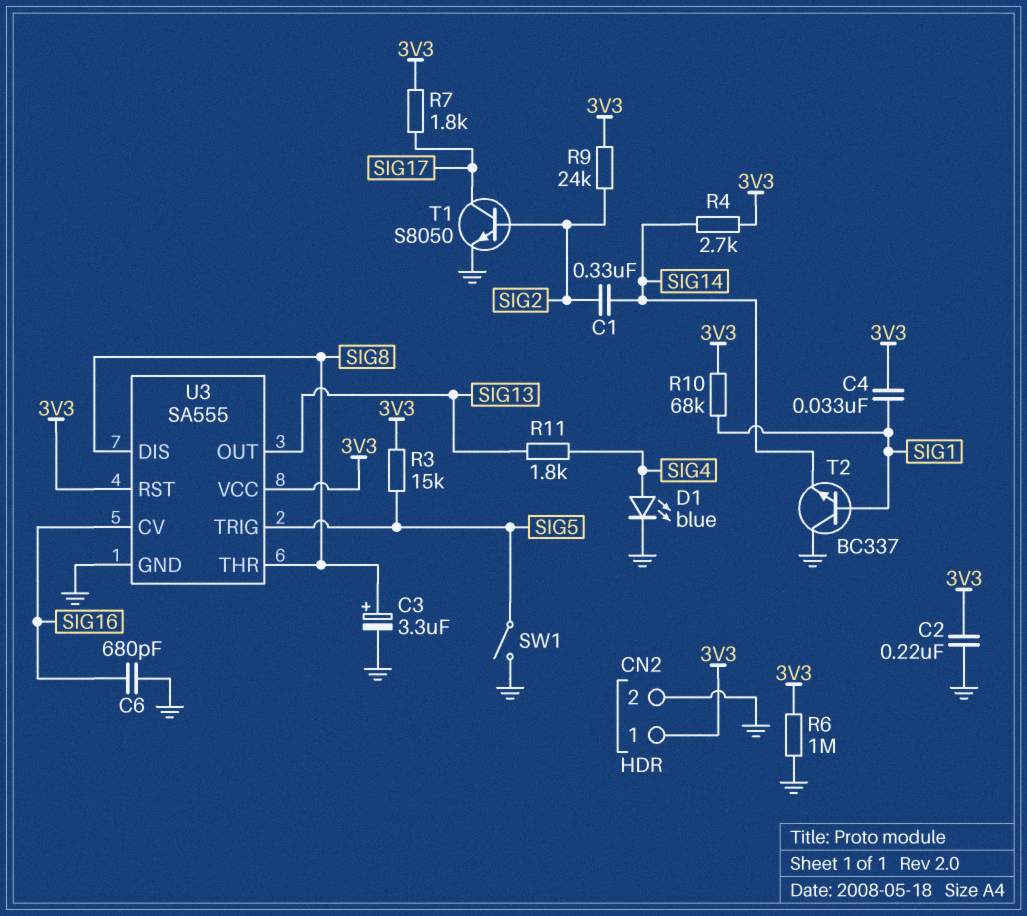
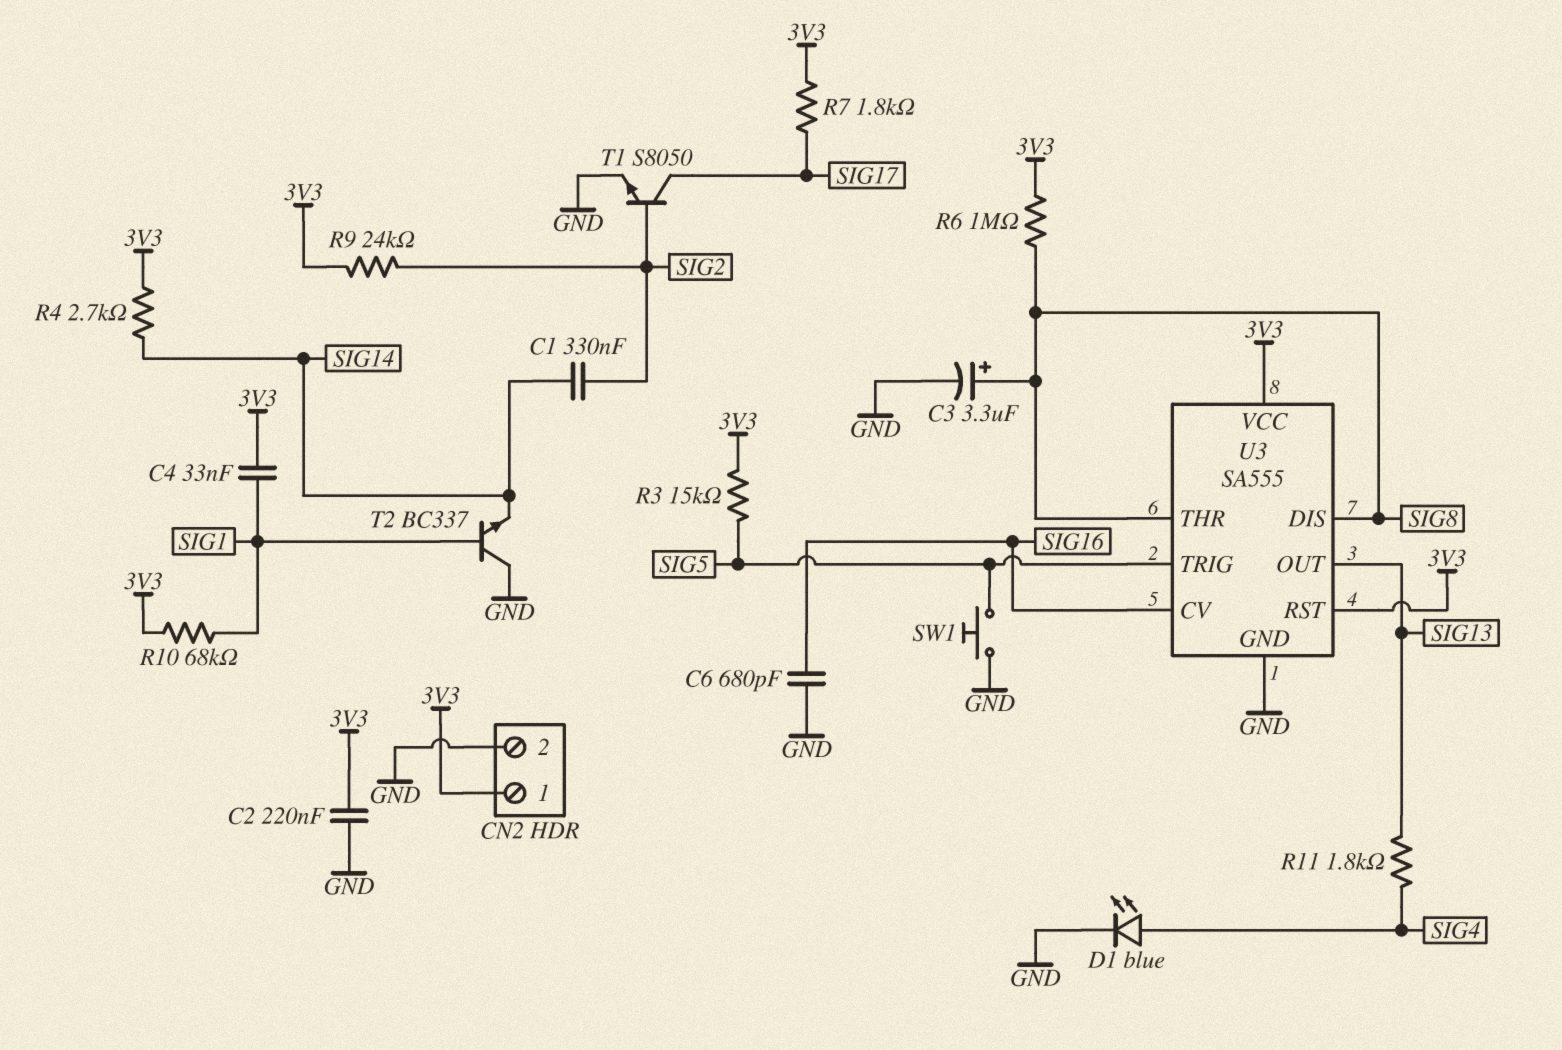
R6: 1M (3V3, GND) -> 1M (3V3, SIG8)
SW1: switch (GND, SIG5) -> button (GND, SIG5)

